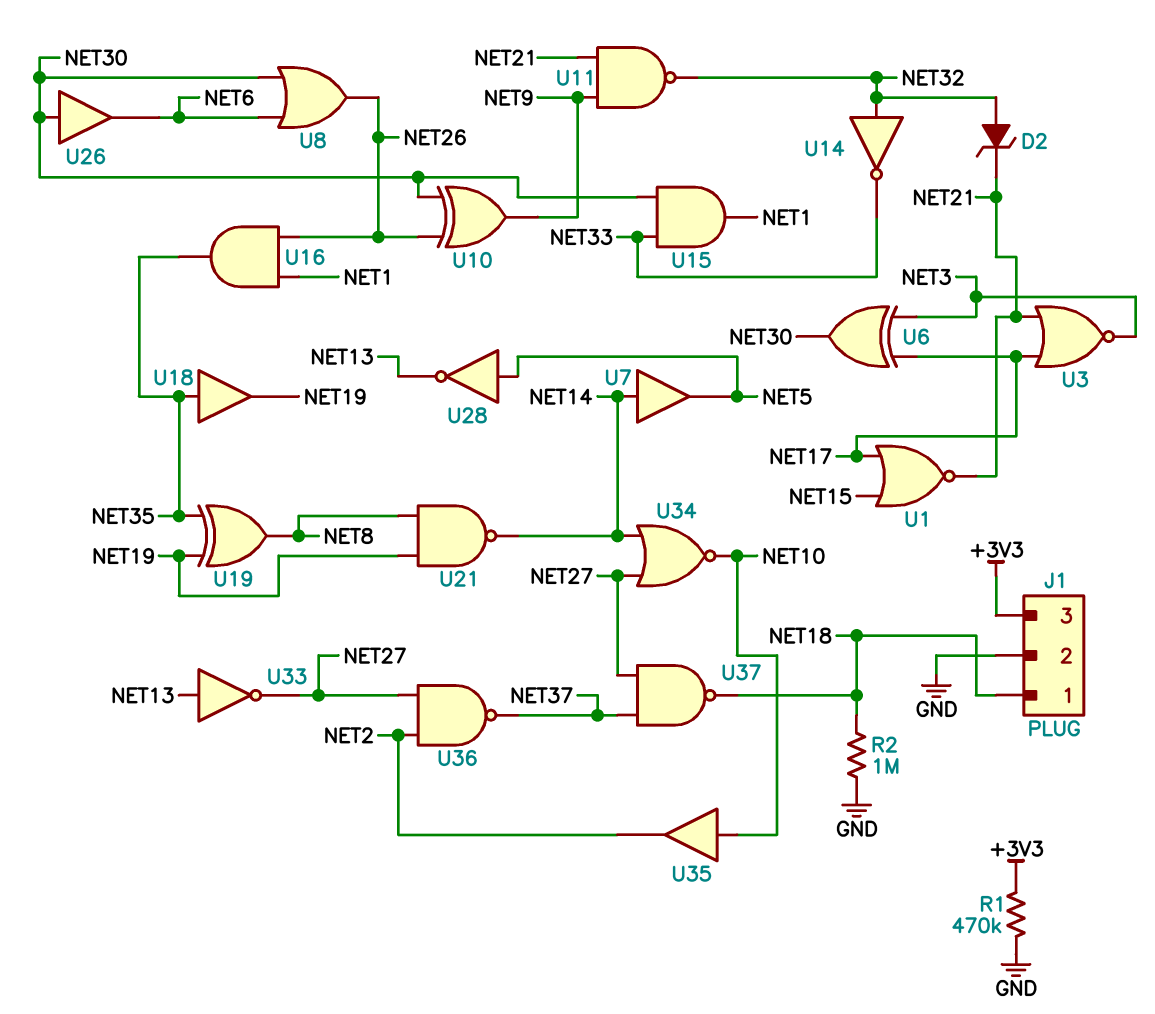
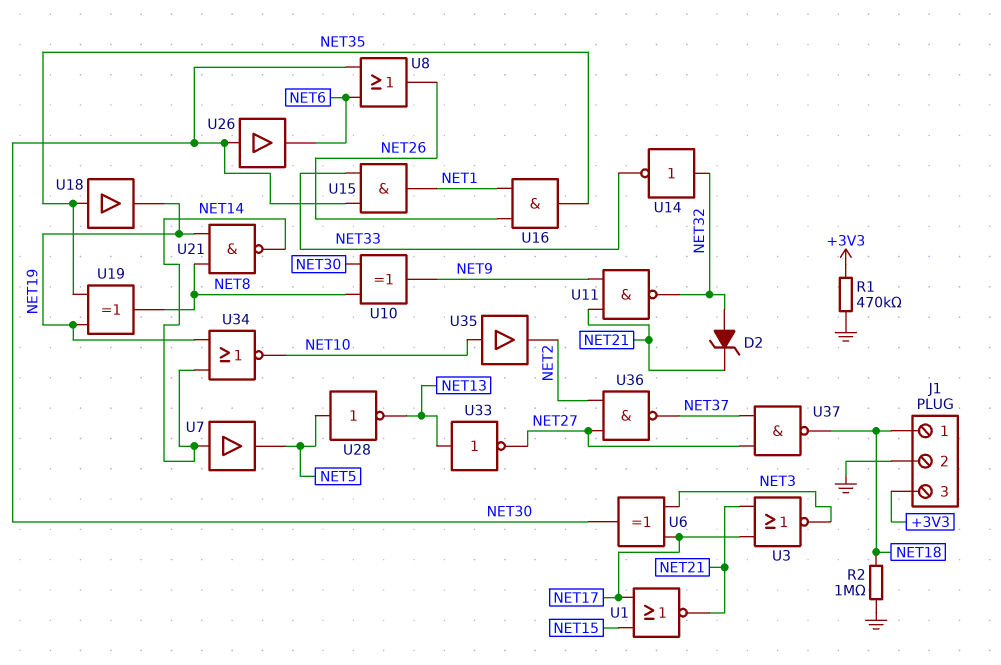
U10: XOR (in NET26, in NET30, out NET9) -> XOR (in NET8, in NET30, out NET9)
U34: NOR (in NET14, in NET27, out NET10) -> NOR (in NET14, in NET19, out NET10)

